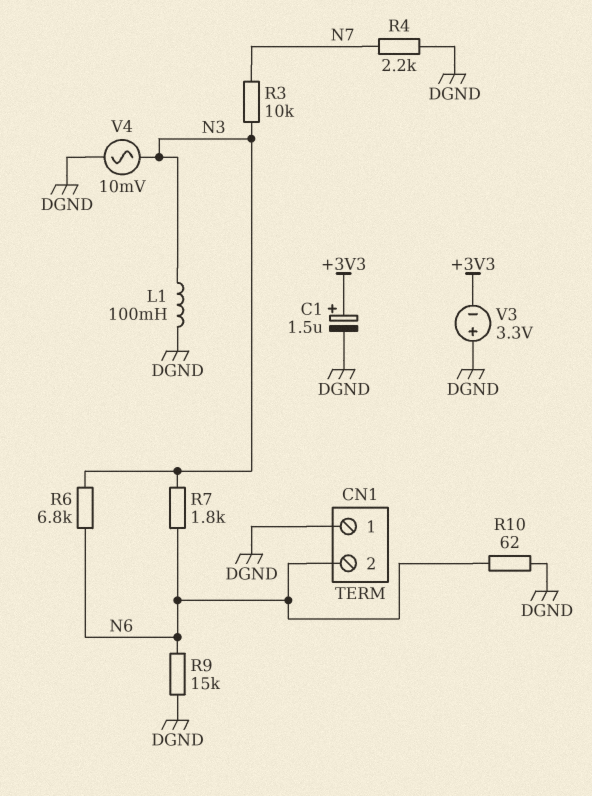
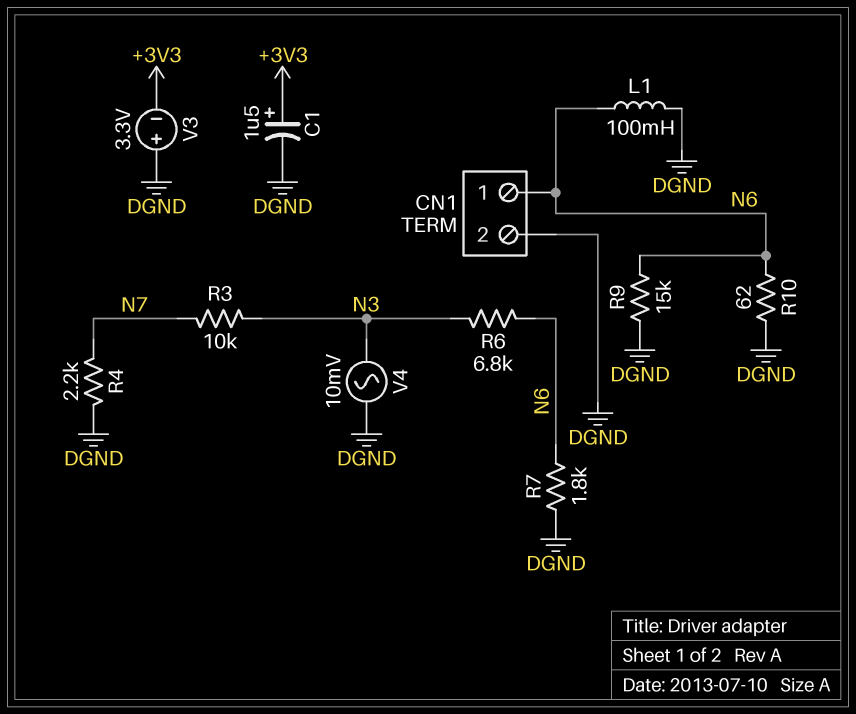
CN1 pin 1: DGND -> N6
CN1 pin 2: N6 -> DGND
L1: 100mH (DGND, N3) -> 100mH (DGND, N6)
R7: 1.8k (N3, N6) -> 1.8k (DGND, N6)

